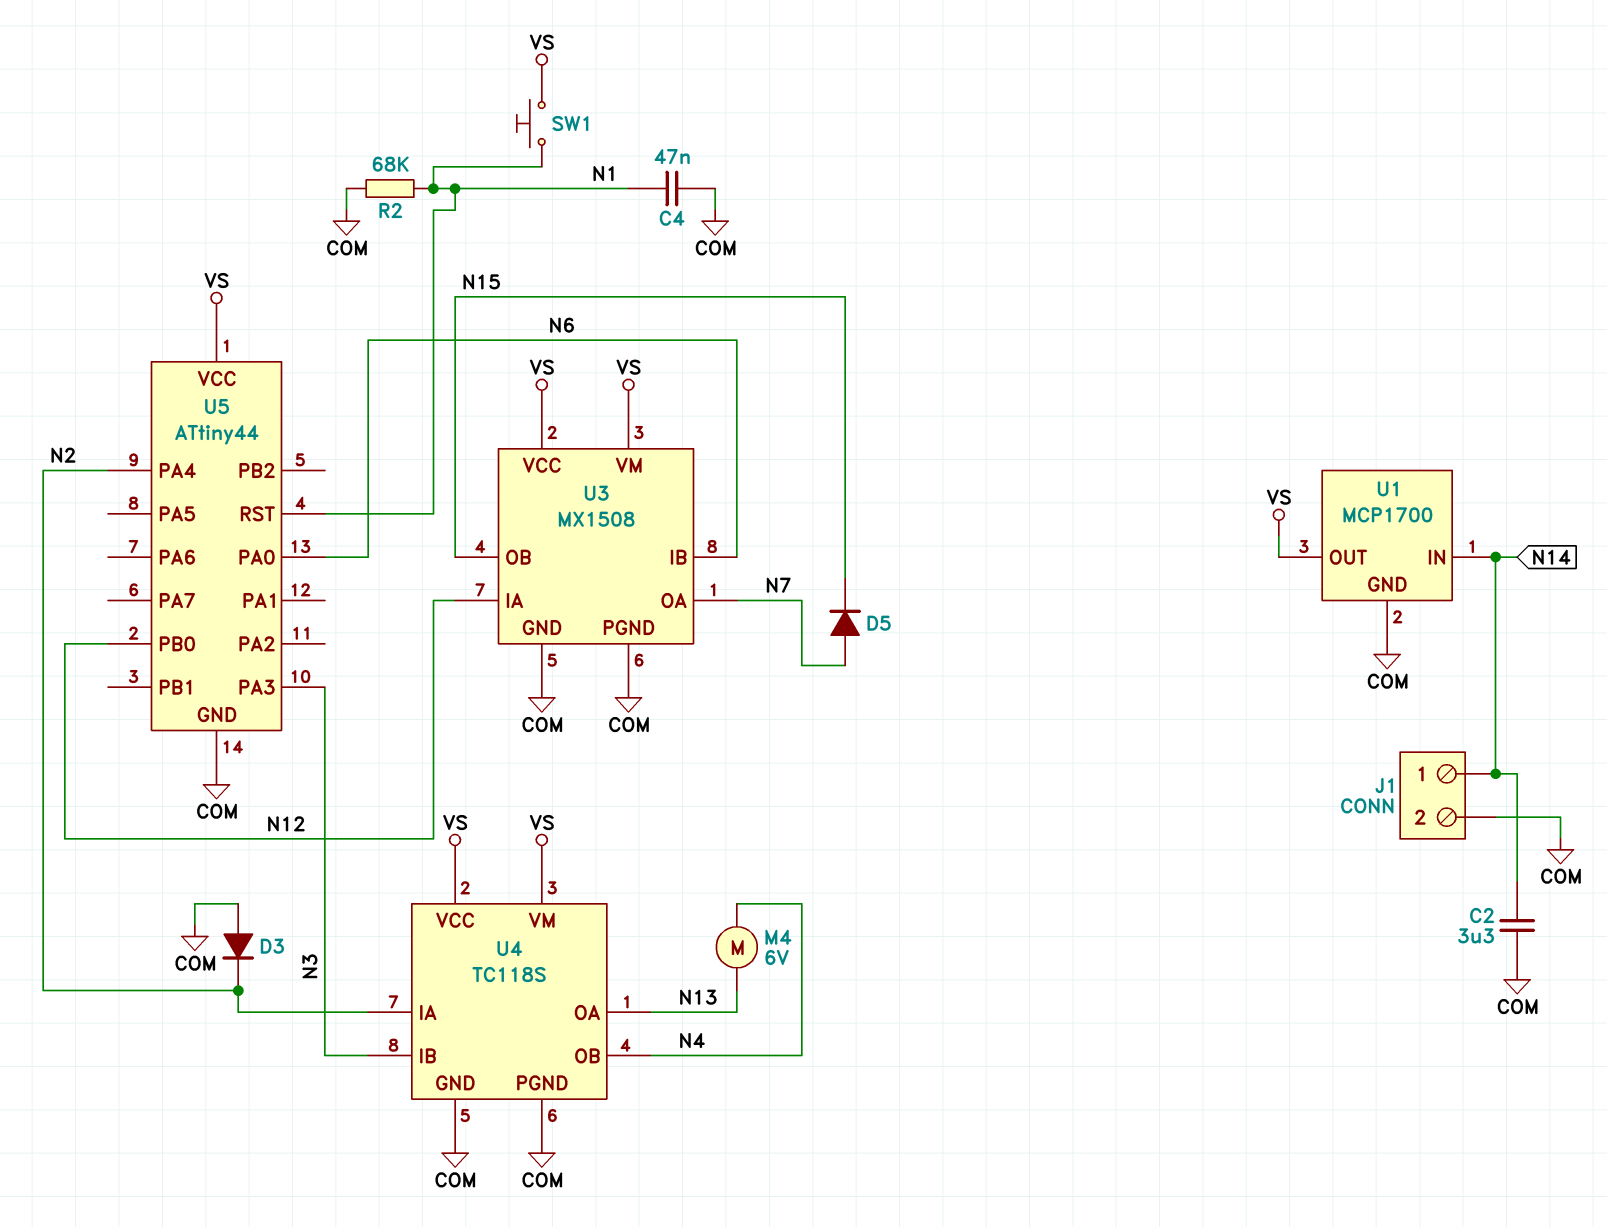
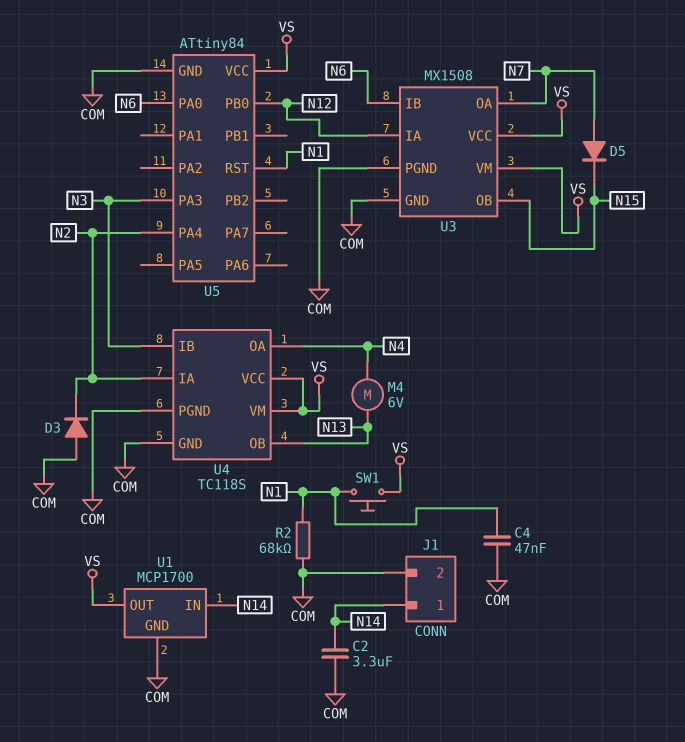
U4 pin OA: N13 -> N4
U4 pin OB: N4 -> N13
U5: ATtiny44 -> ATtiny84

